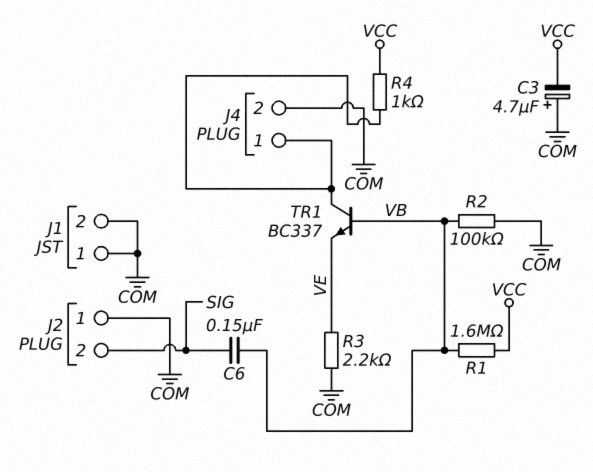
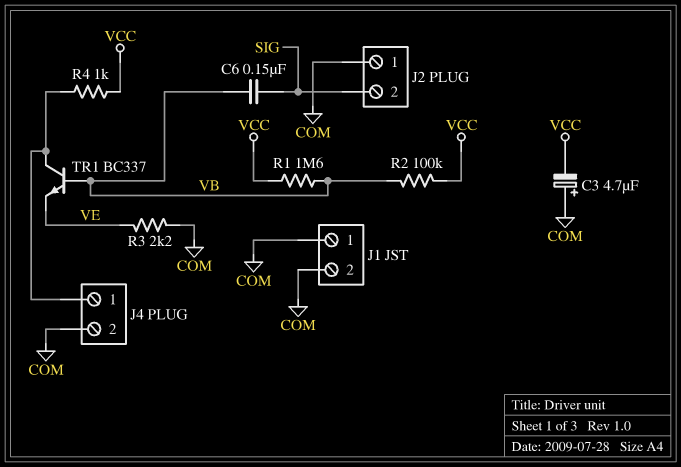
R2: 100k (COM, VB) -> 100k (VB, VCC)

